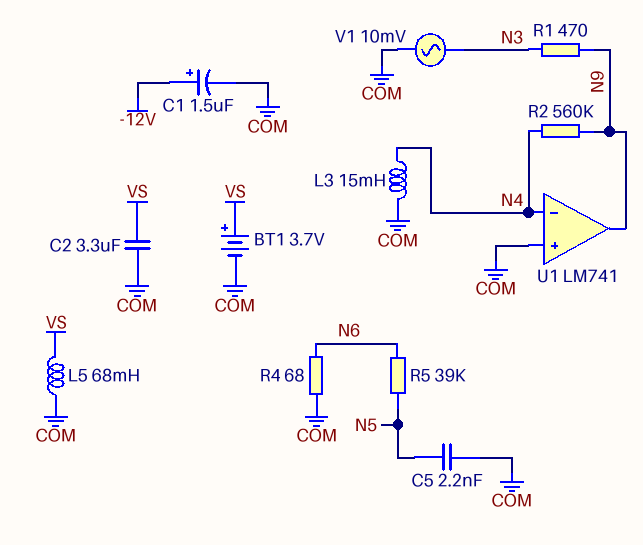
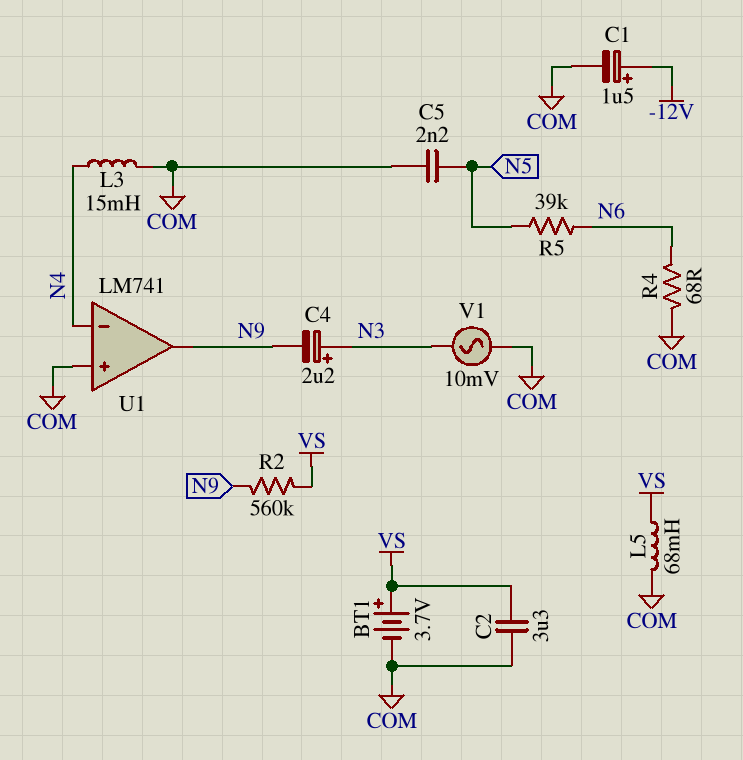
C4: none -> 2.2uF (plus N3, minus N9)
R1: 470 (N3, N9) -> none
R2: 560k (N4, N9) -> 560k (N9, VS)

